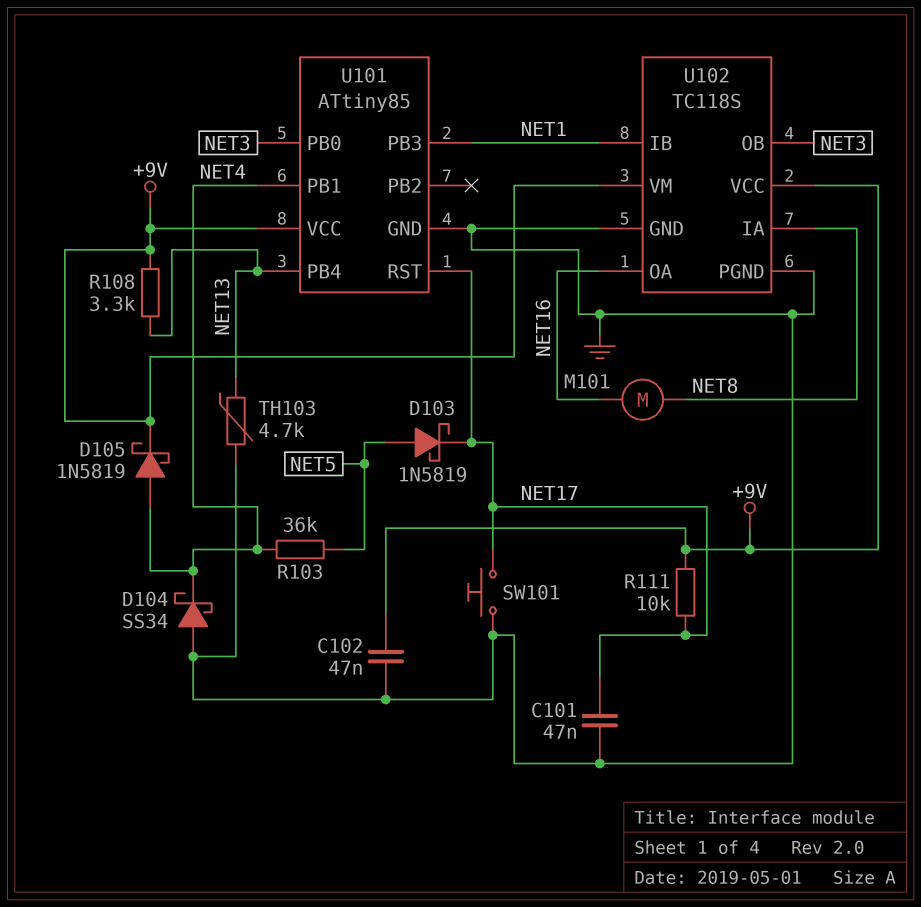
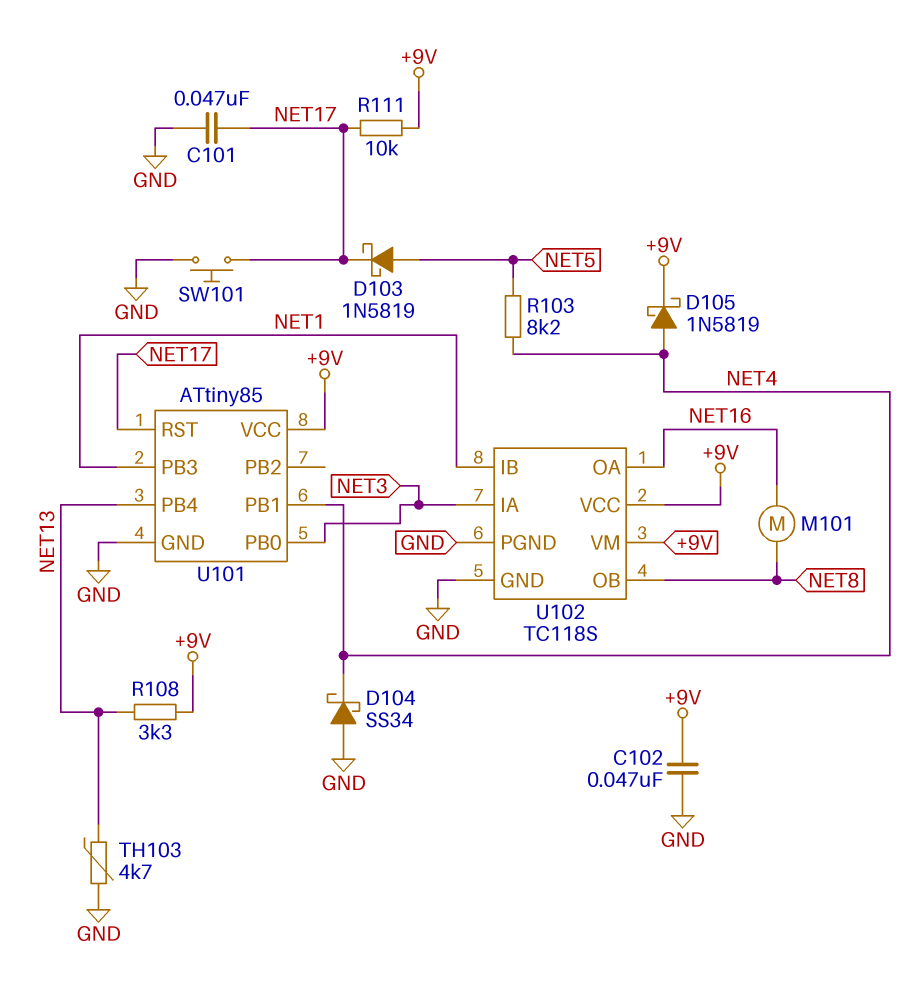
R103: 36k (NET4, NET5) -> 8.2k (NET4, NET5)
U102 pin IA: NET8 -> NET3
U102 pin OB: NET3 -> NET8

